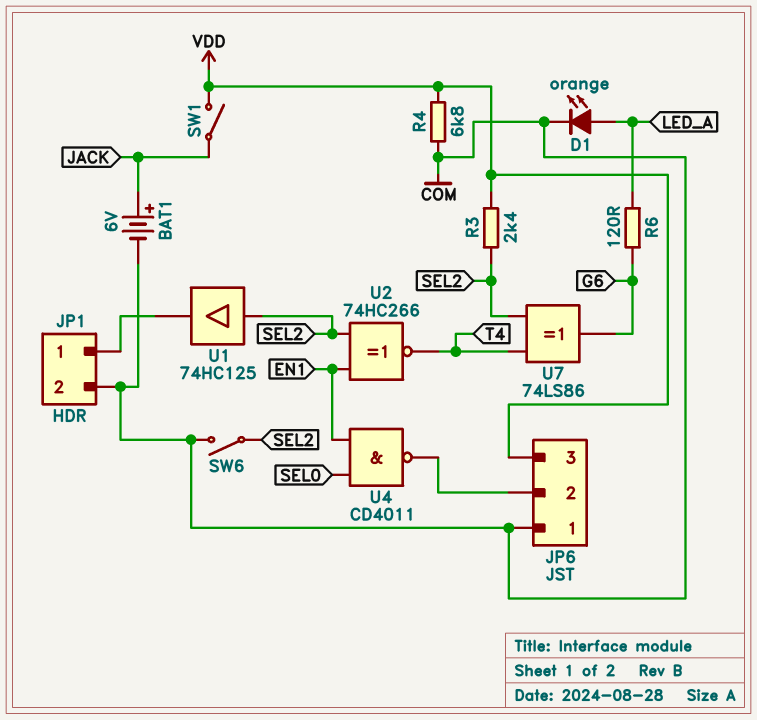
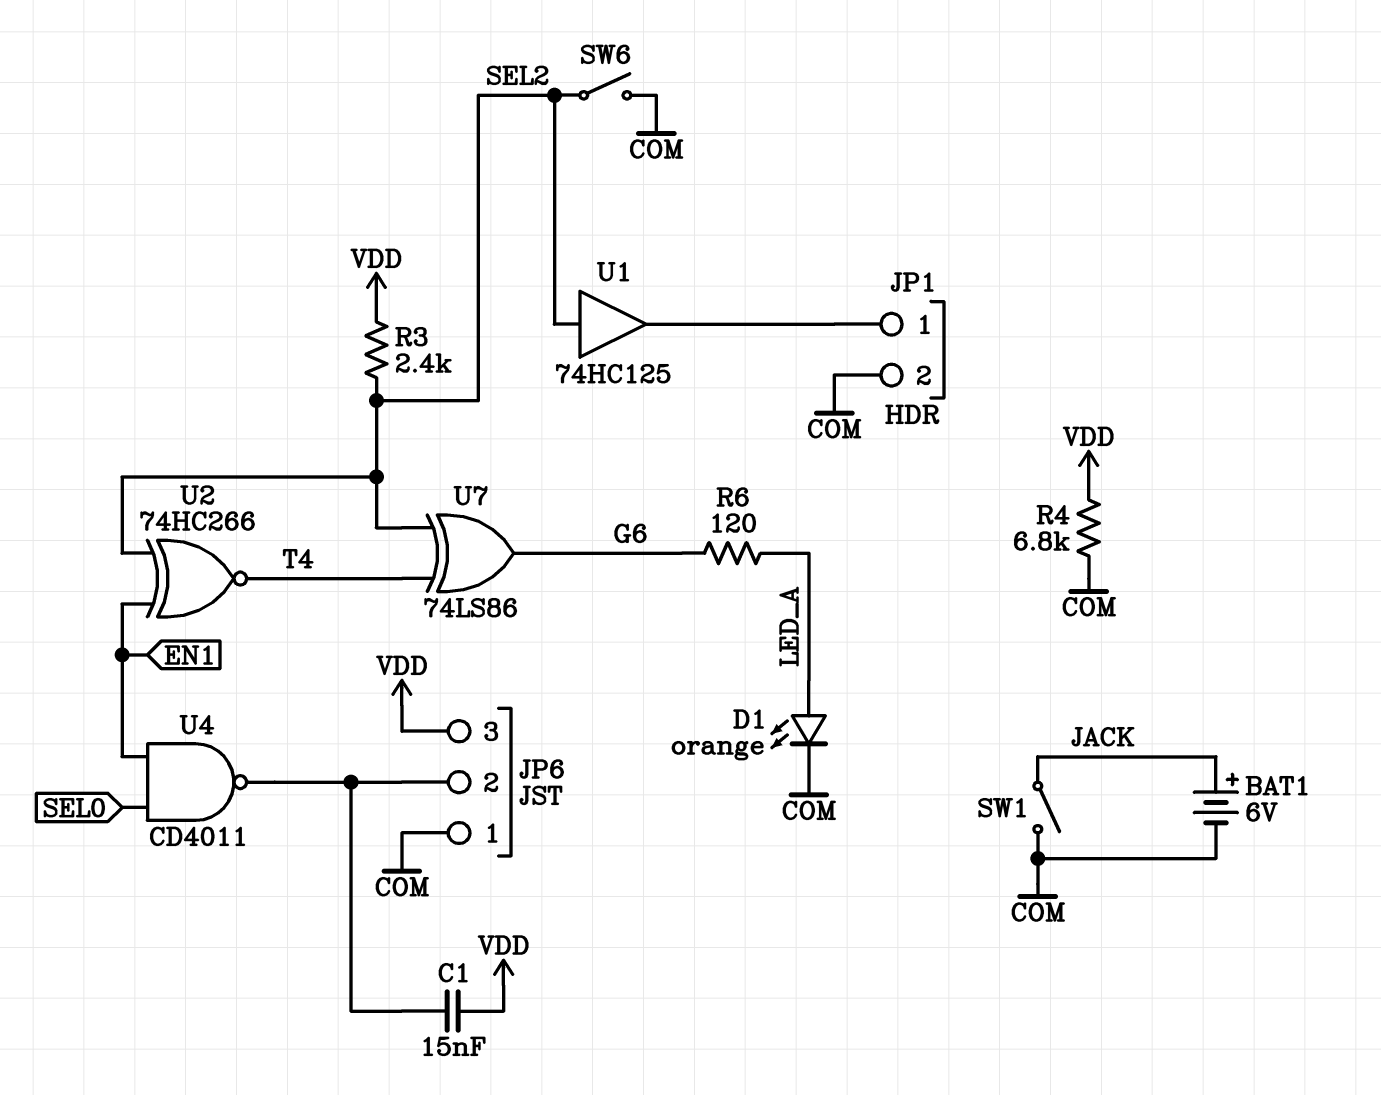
C1: none -> 15nF (JP6/2, VDD)
SW1: switch (JACK, VDD) -> switch (COM, JACK)

